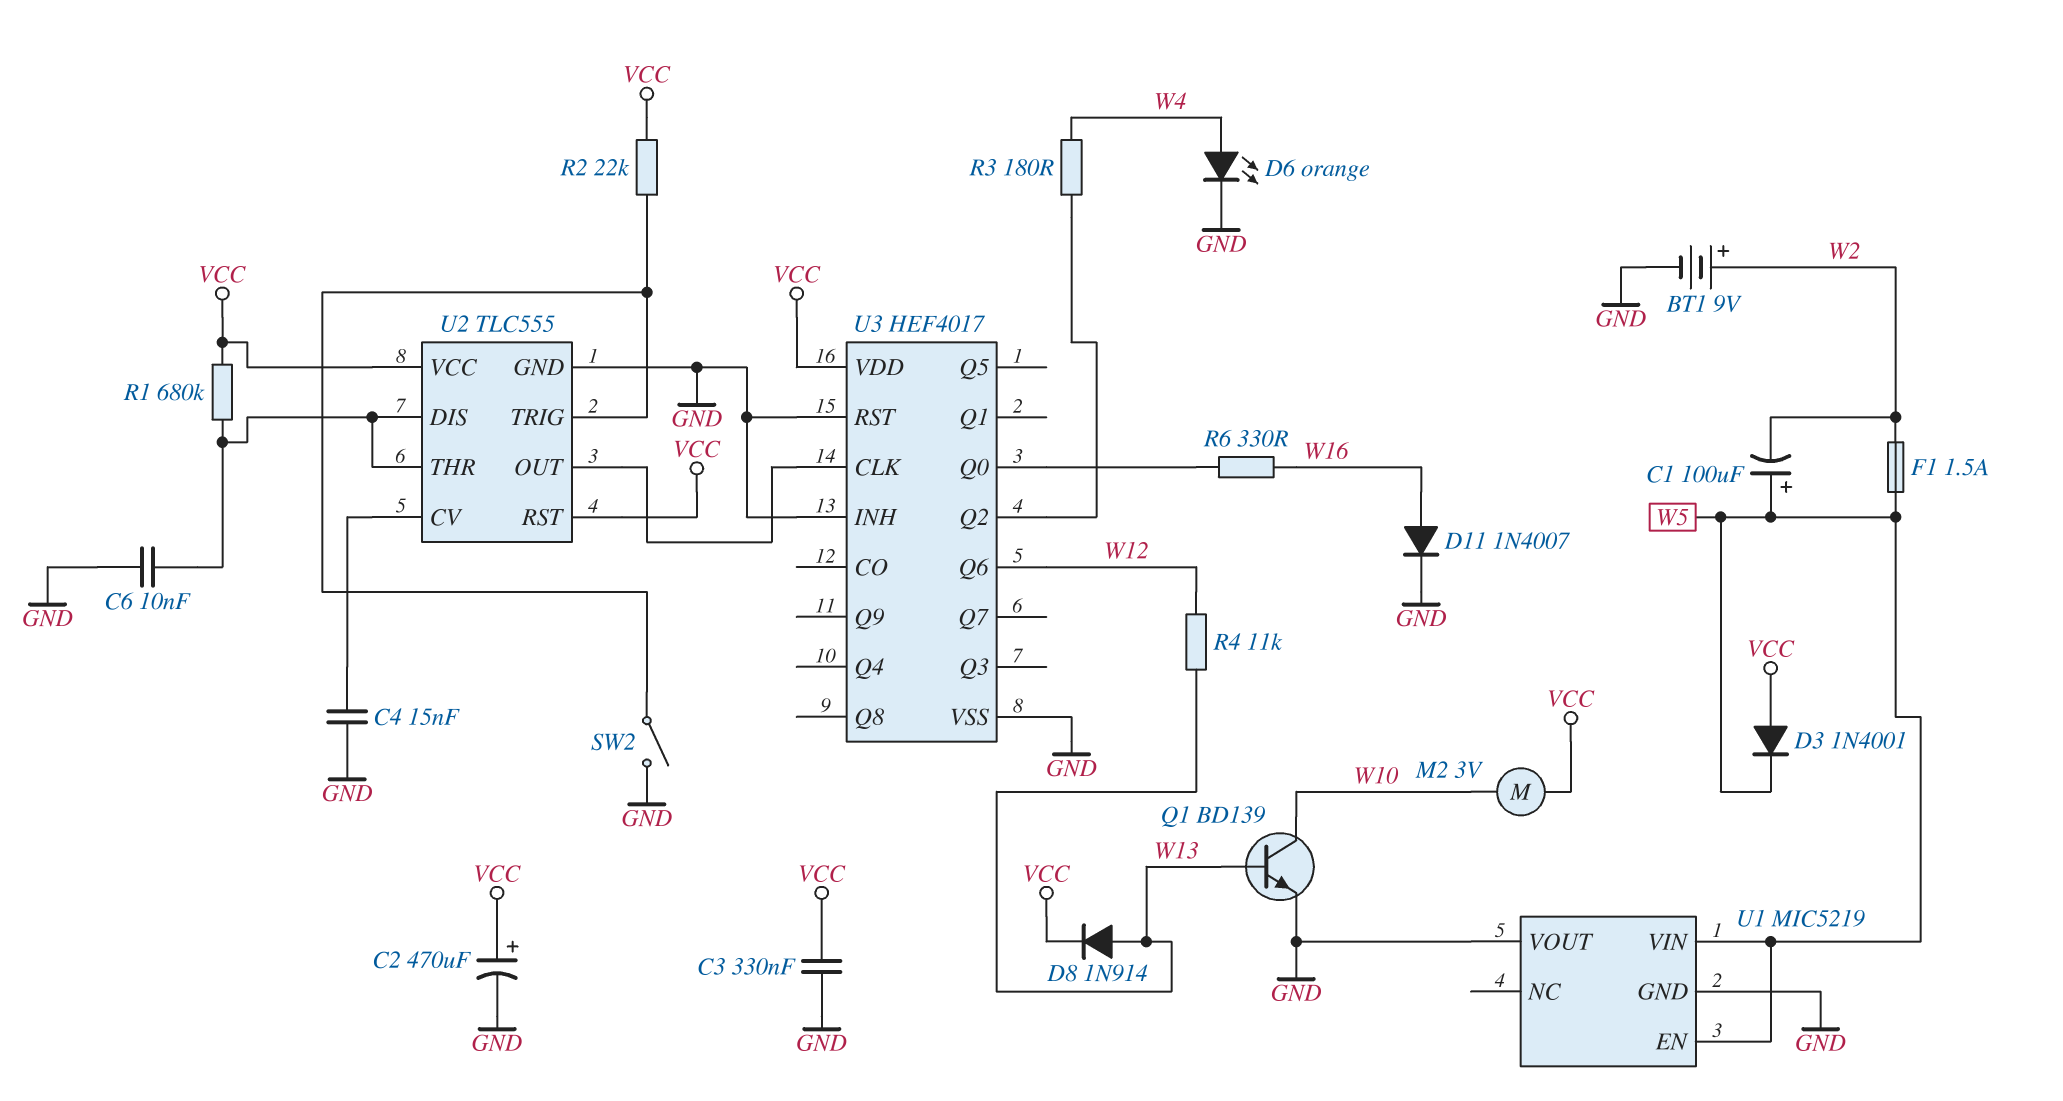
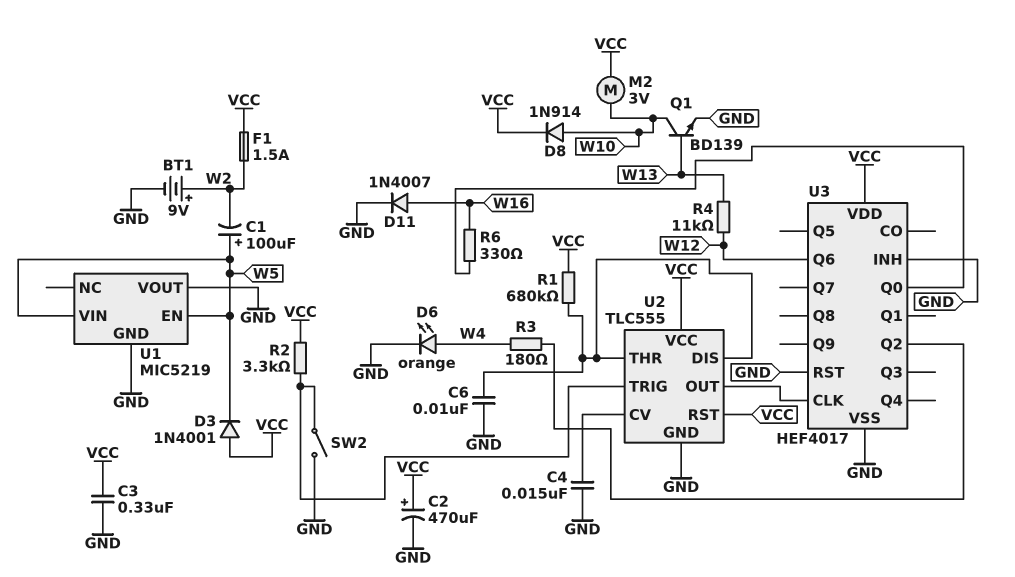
D8: diode 1N914 (A W13, K VCC) -> diode 1N914 (A W10, K VCC)
F1: 1.5A (W2, W5) -> 1.5A (VCC, W2)
R2: 22k (U2/TRIG, VCC) -> 3.3k (U2/TRIG, VCC)

